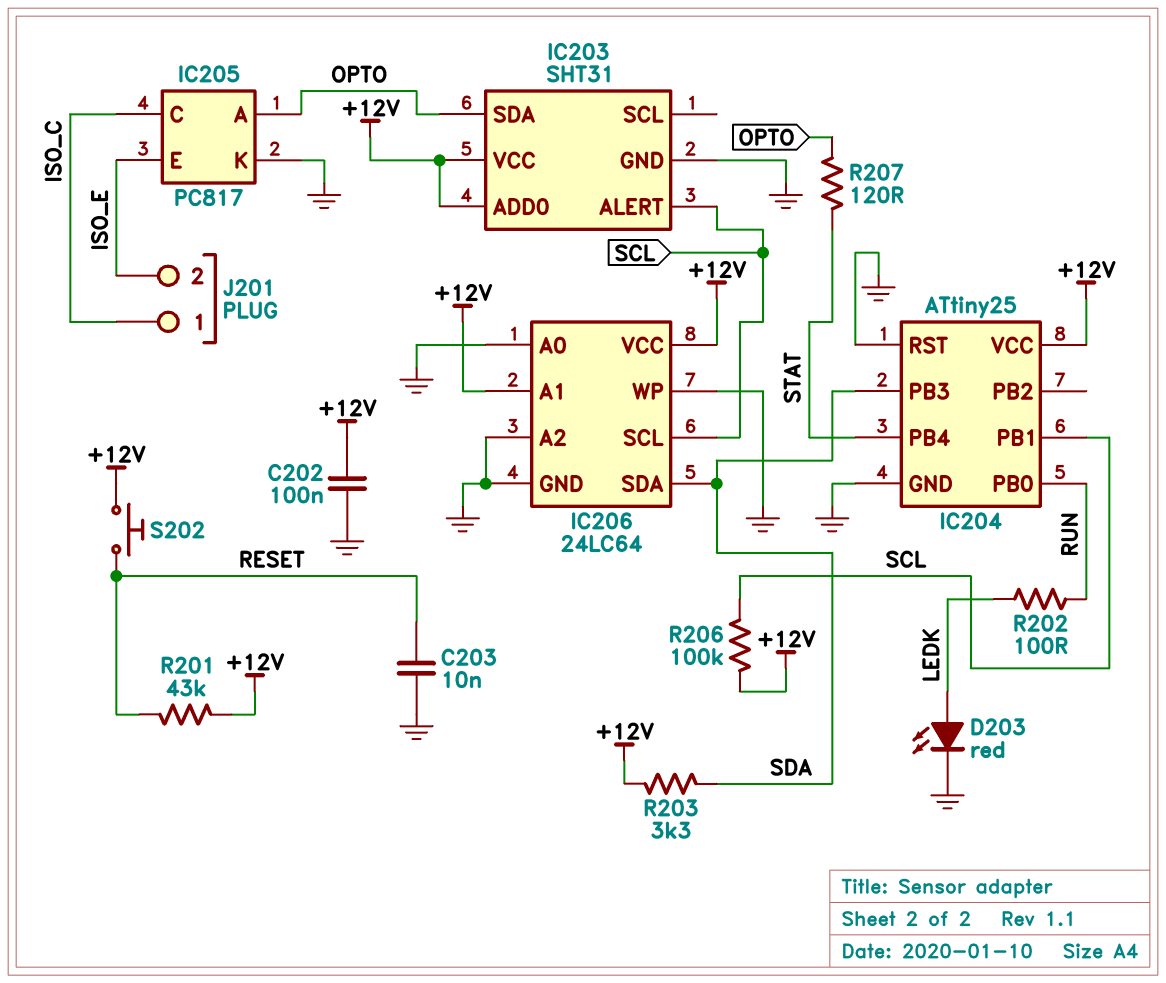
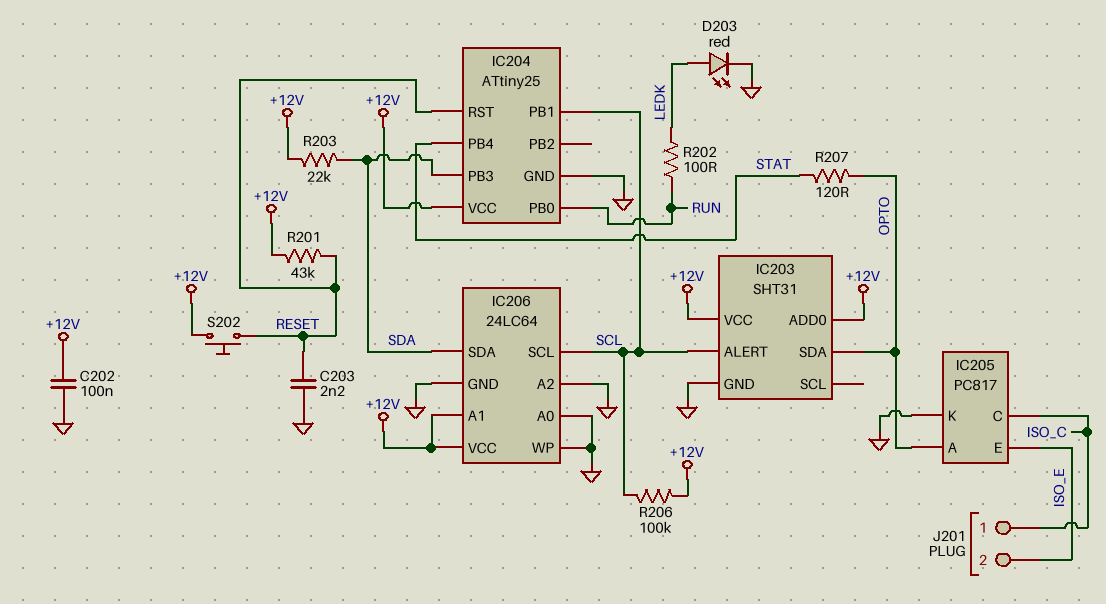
C203: 10nF (GND, RESET) -> 2.2nF (GND, RESET)
IC204 pin RST: GND -> RESET
R203: 3.3k (+12V, SDA) -> 22k (+12V, SDA)

